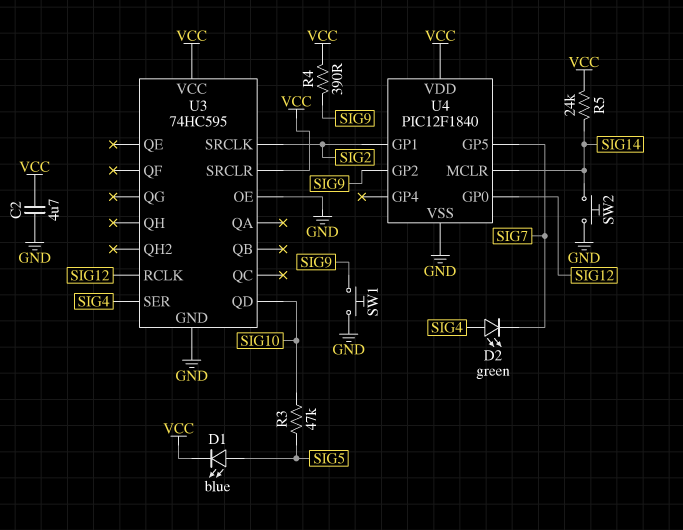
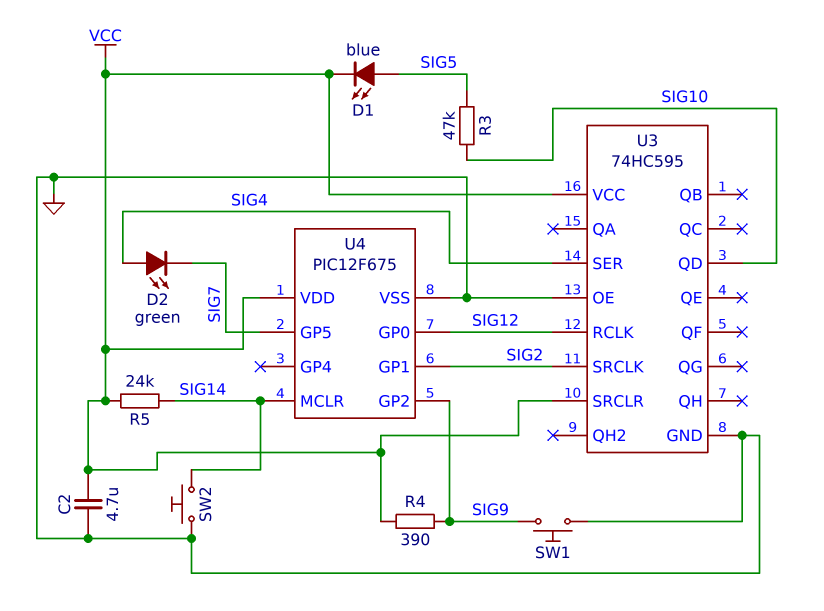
U4: PIC12F1840 -> PIC12F675

